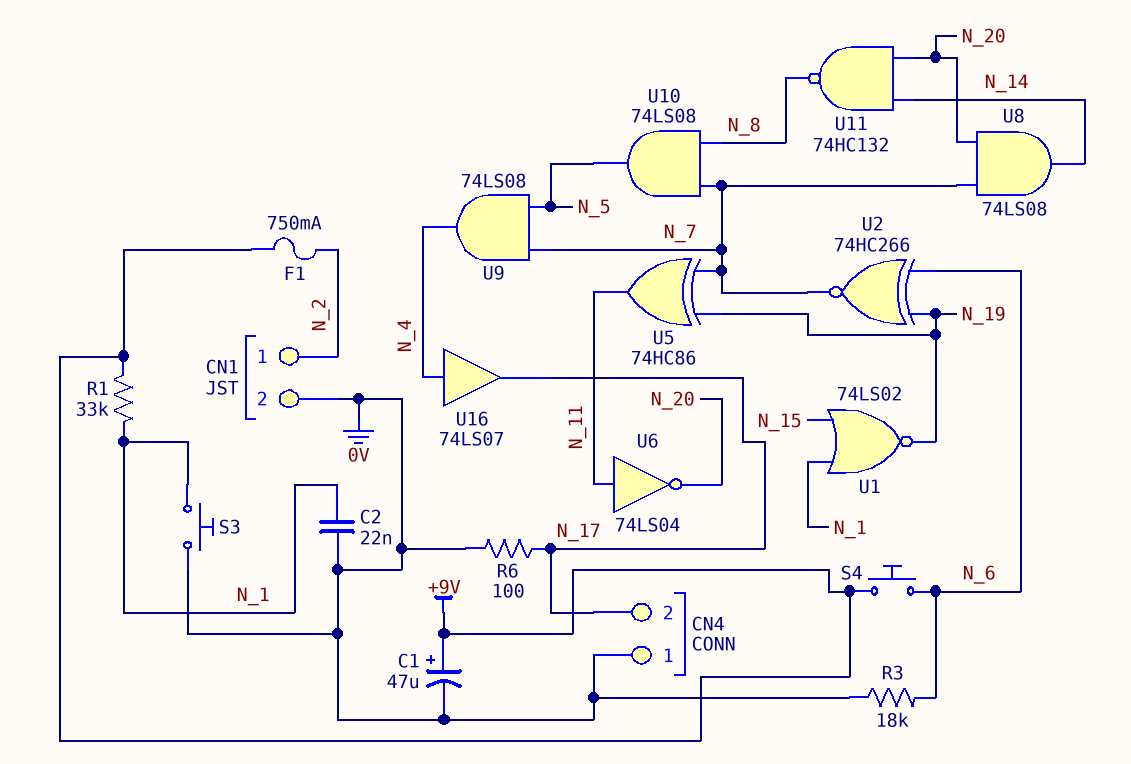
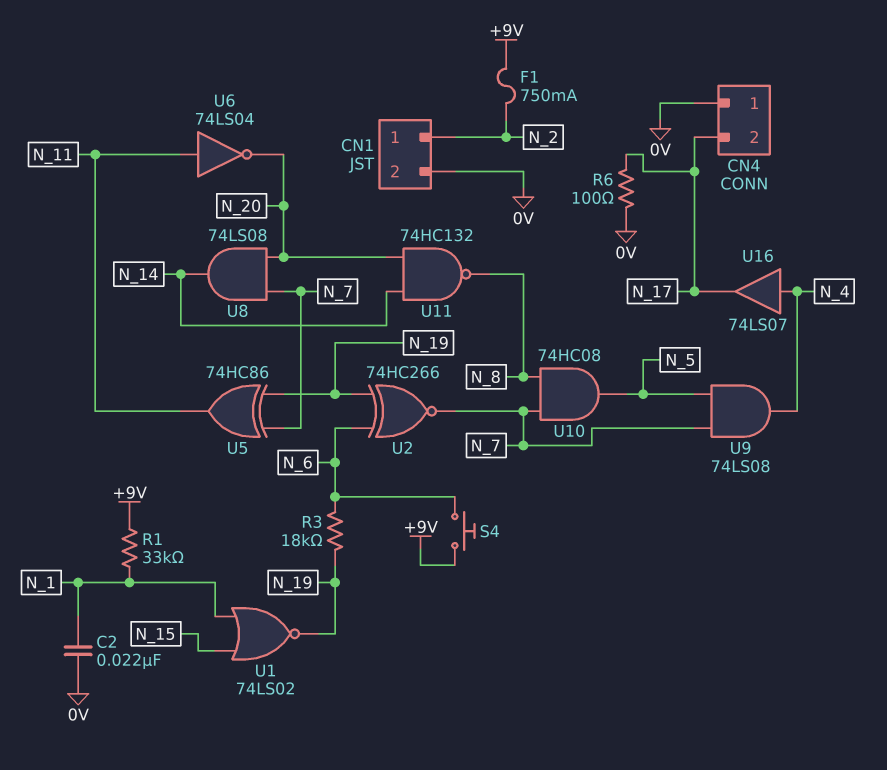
C1: 47uF (plus +9V, minus 0V) -> none
R3: 18k (0V, N_6) -> 18k (N_6, N_19)
S3: button (0V, N_1) -> none
U10: AND 74LS08 (in N_7, in N_8, out N_5) -> AND 74HC08 (in N_7, in N_8, out N_5)

